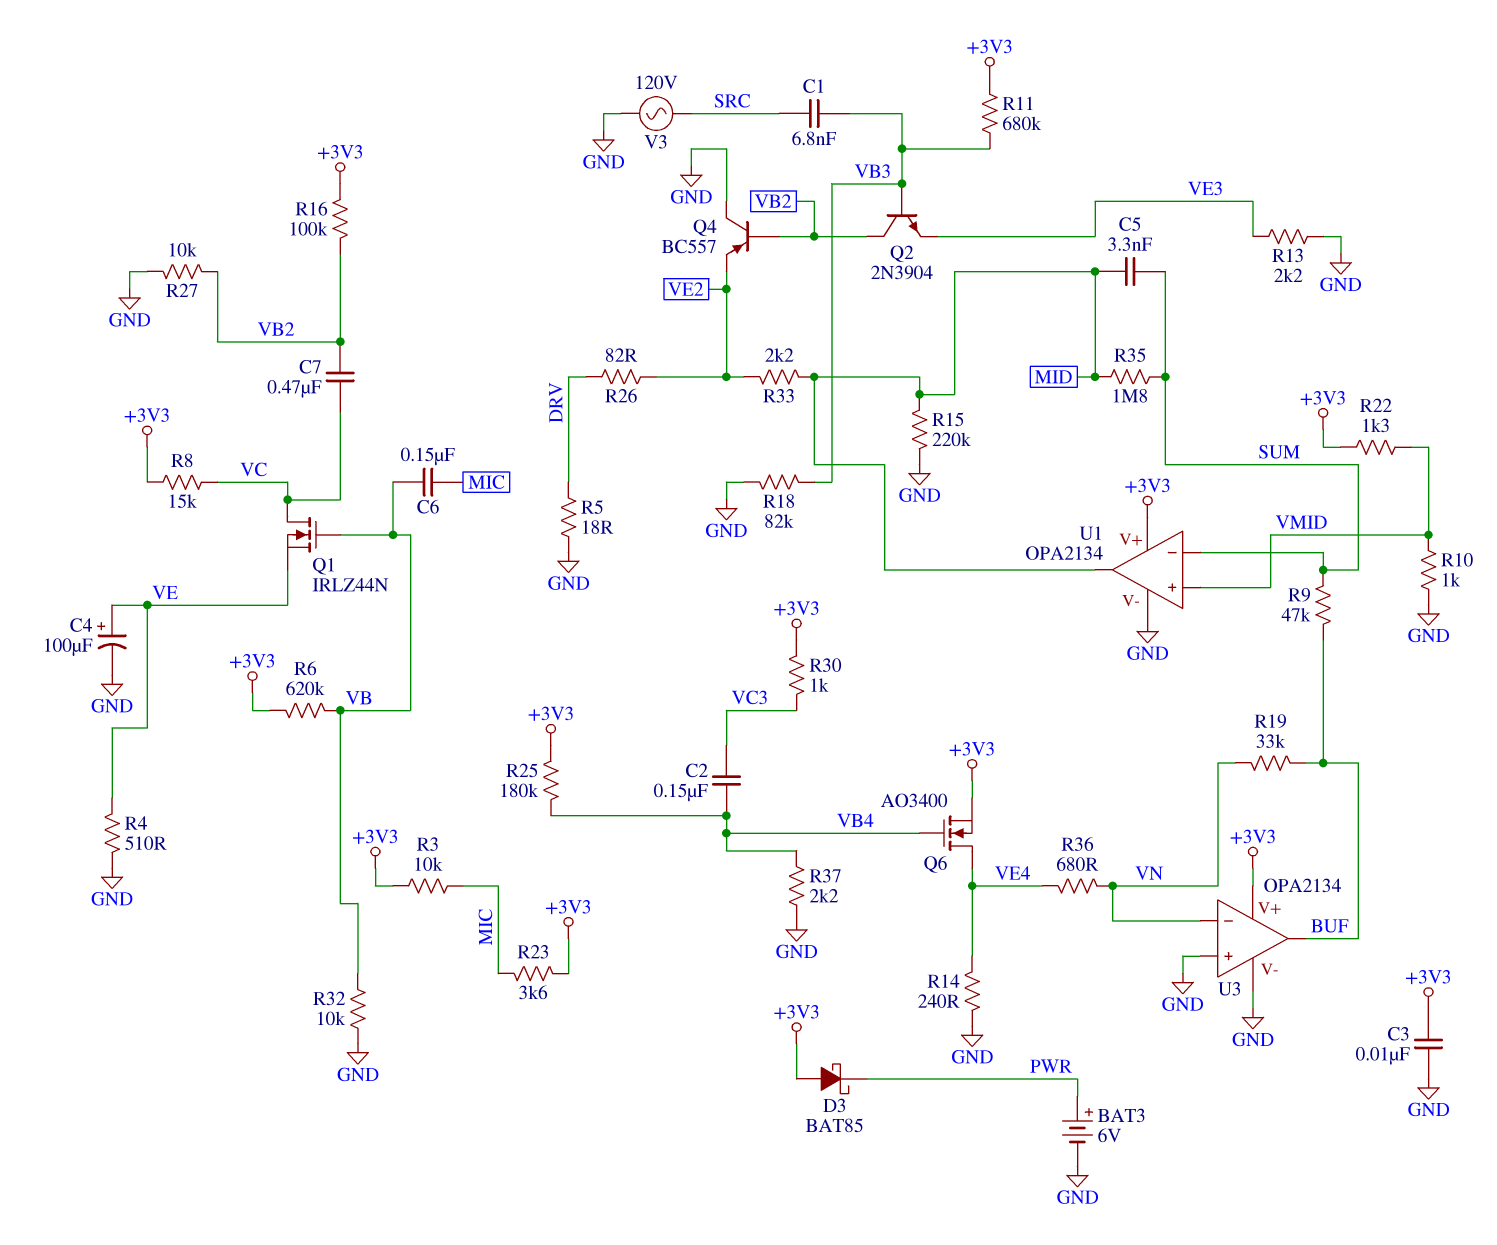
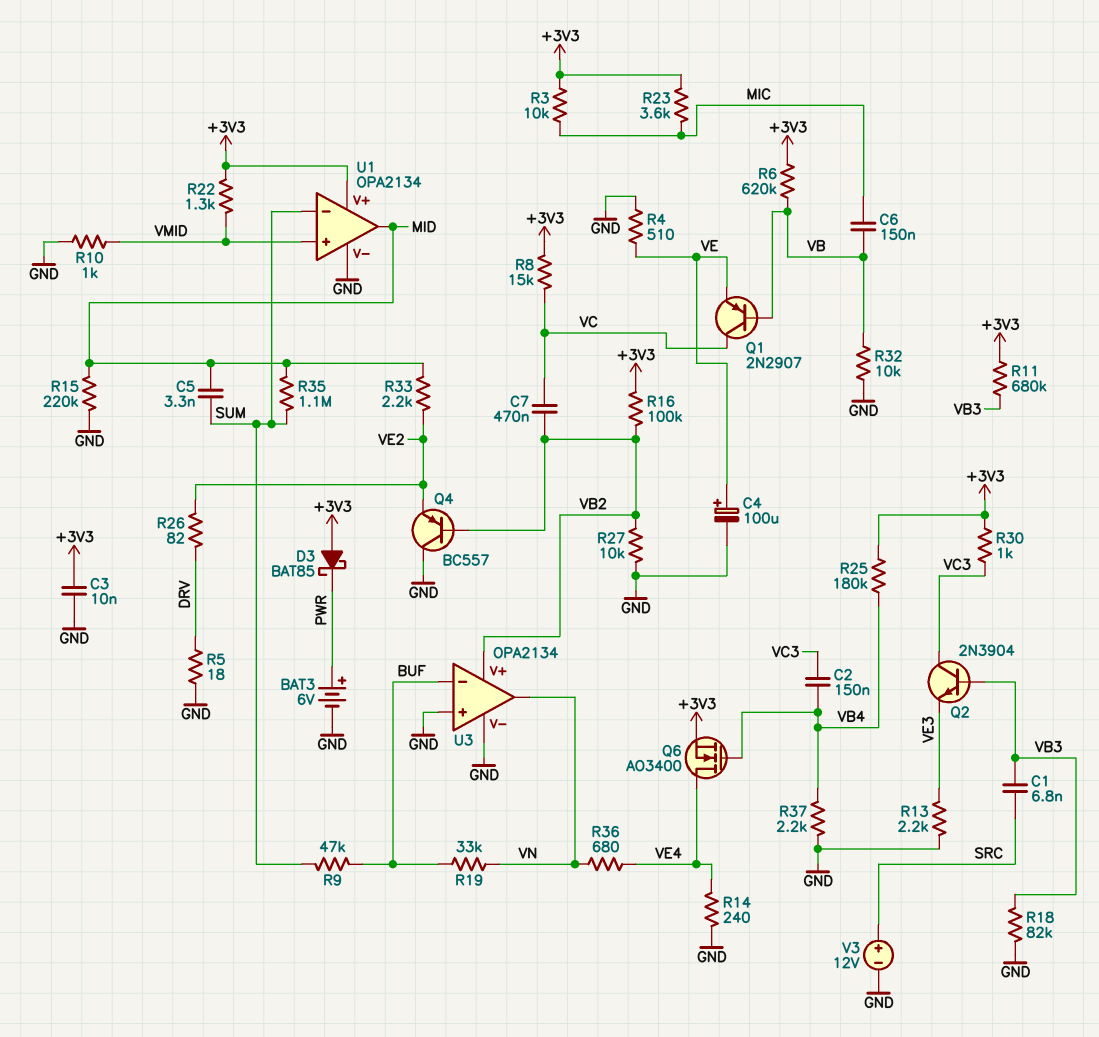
Q1: NMOS IRLZ44N (G VB, D VC, S VE) -> PNP 2N2907 (B VB, C VC, E VE)
Q2: NPN 2N3904 (B VB3, C VB2, E VE3) -> NPN 2N3904 (B VB3, C VC3, E VE3)
R35: 1.8M (MID, SUM) -> 1.1M (MID, SUM)
U3 pin V+: +3V3 -> VB2
U3 pin in-: VN -> BUF
U3 pin out: BUF -> VN
V3: AC 120V (GND, SRC) -> 12V (plus SRC, minus GND)

